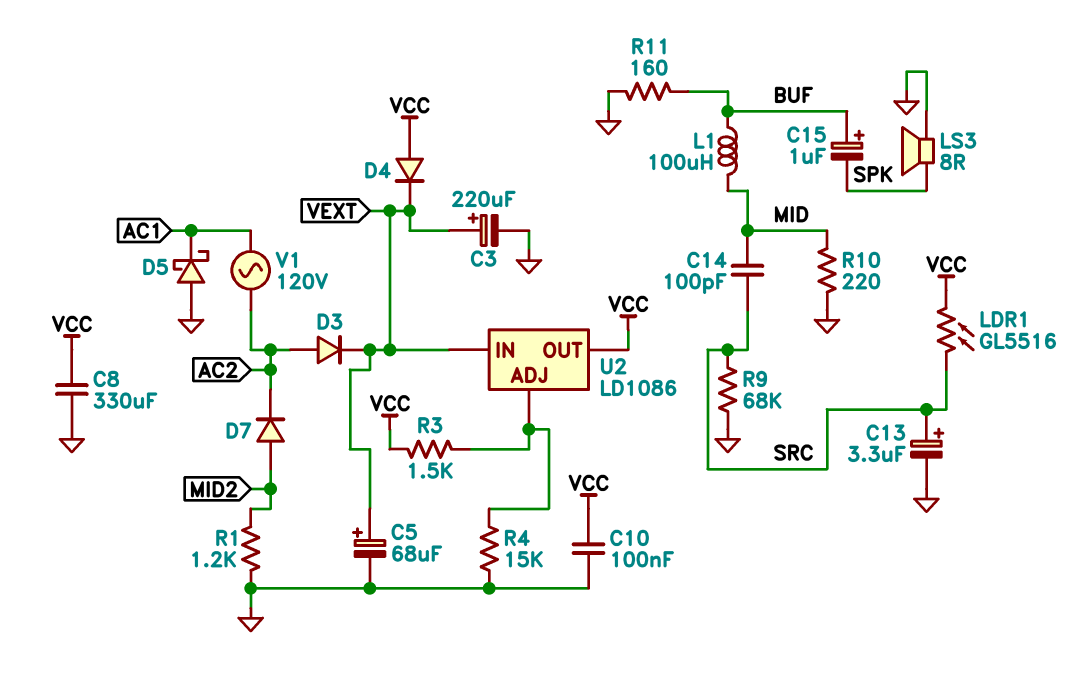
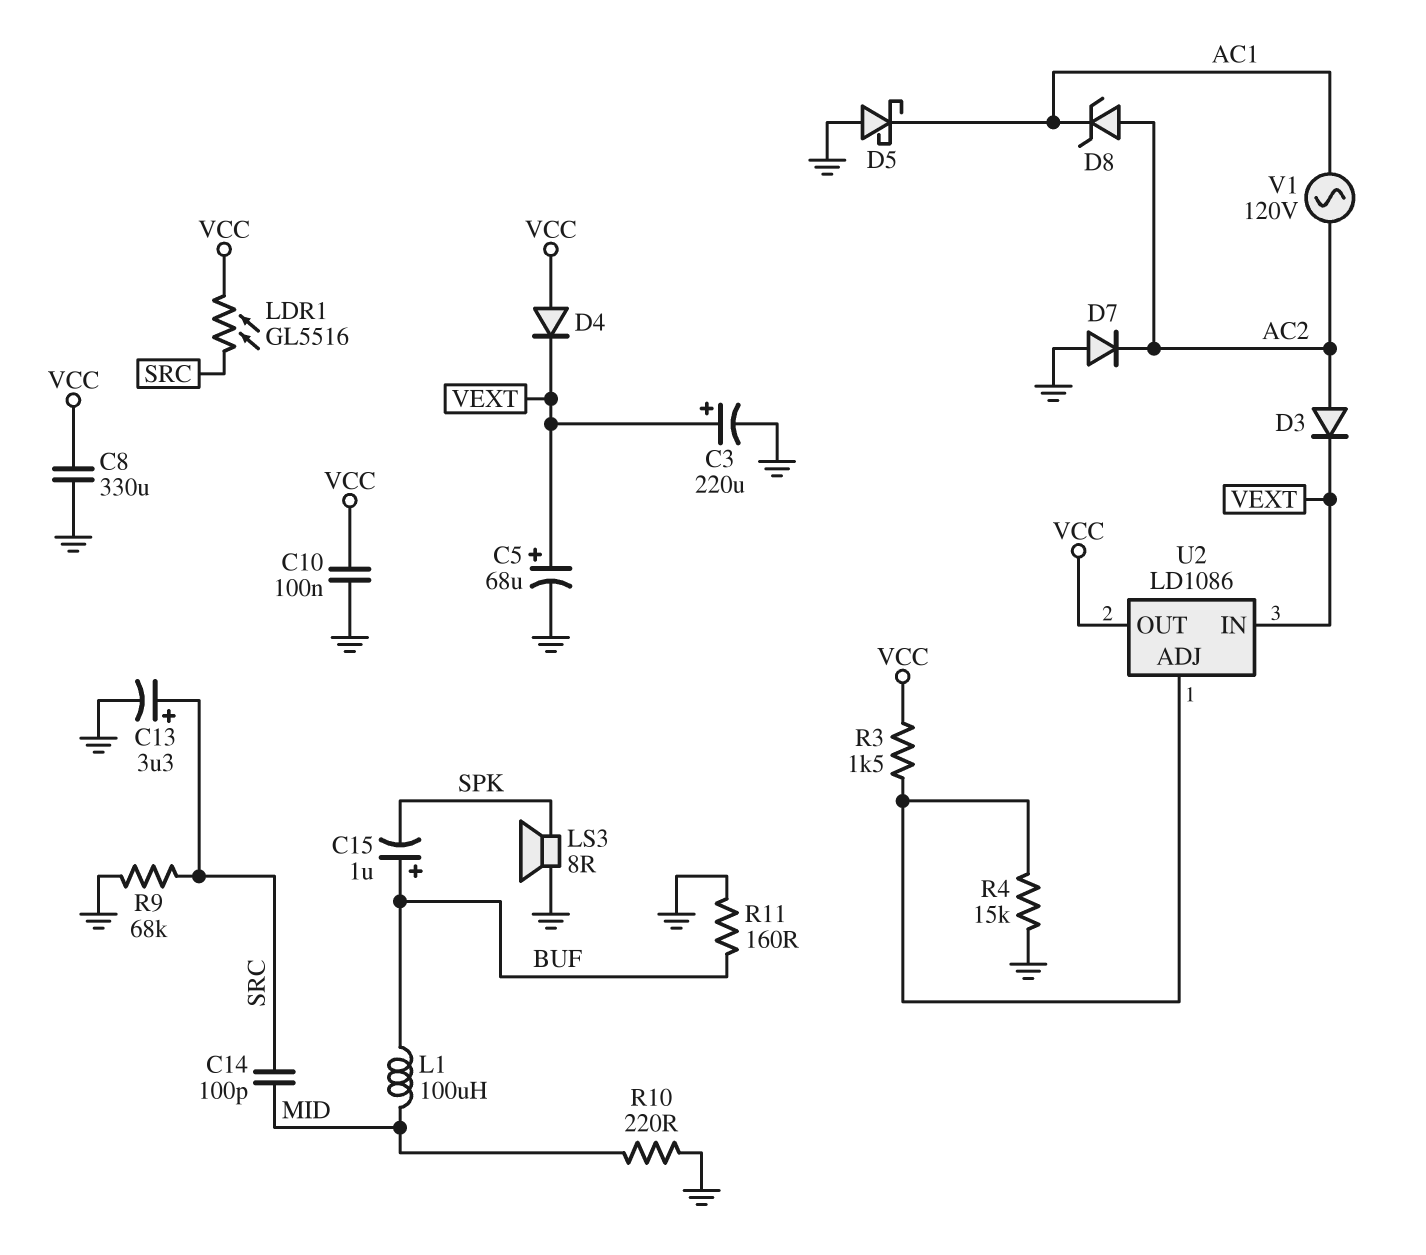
D7: diode (A MID2, K AC2) -> diode (A GND, K AC2)
D8: none -> zener (A AC2, K AC1)
R1: 1.2k (GND, MID2) -> none

